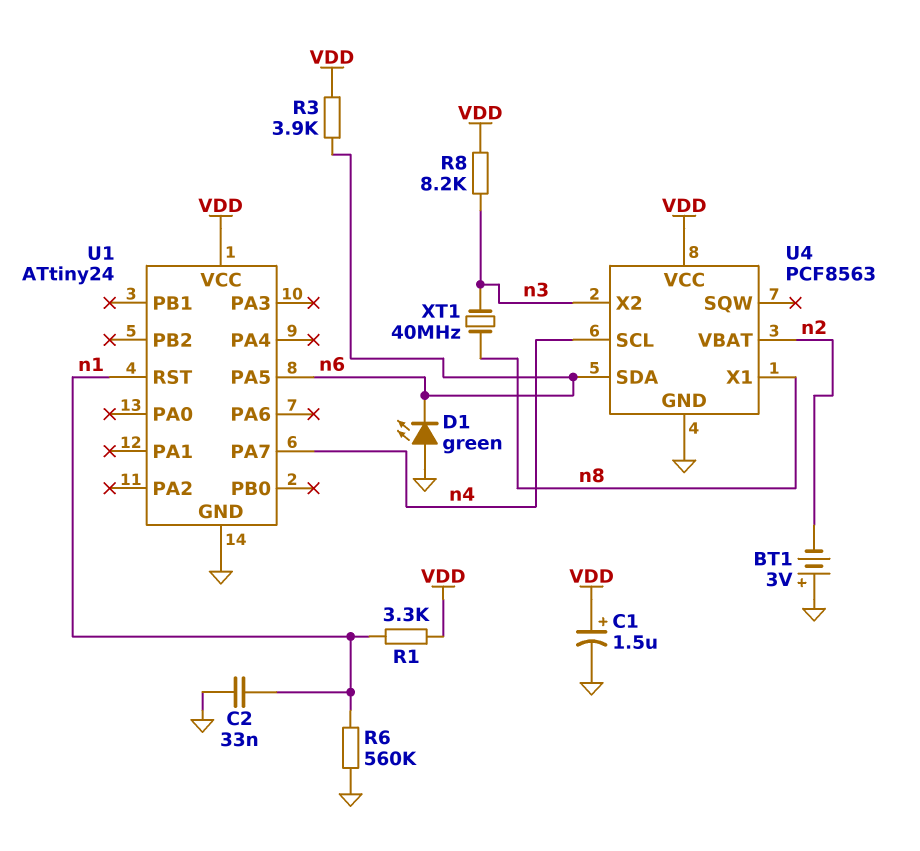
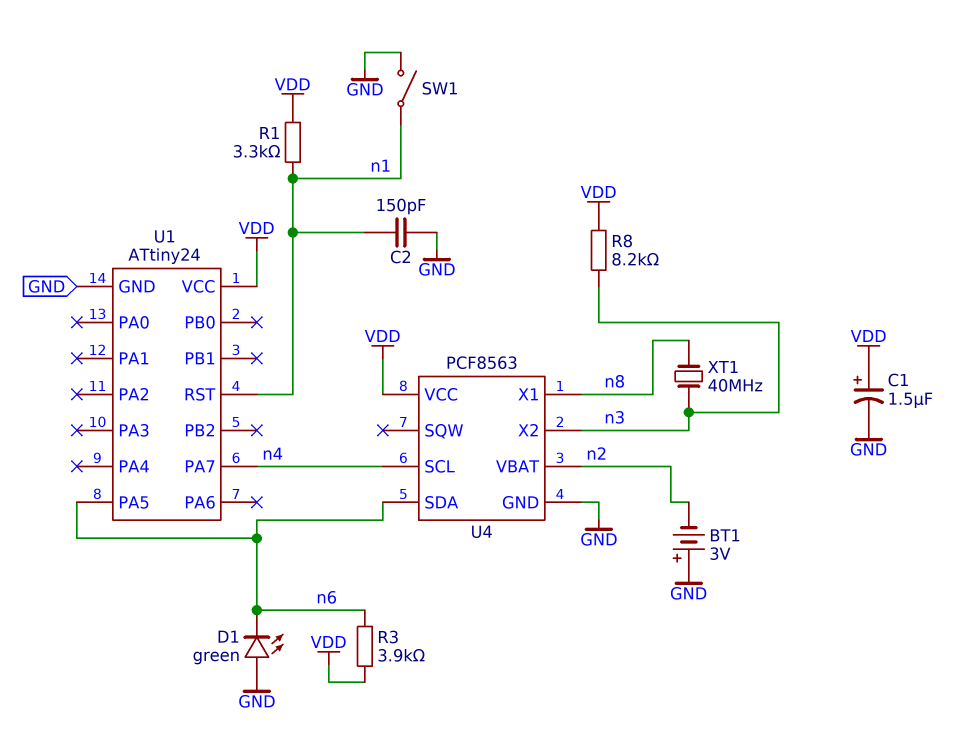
C2: 33nF (GND, n1) -> 150pF (GND, n1)
R6: 560k (GND, n1) -> none
SW1: none -> switch (GND, n1)

